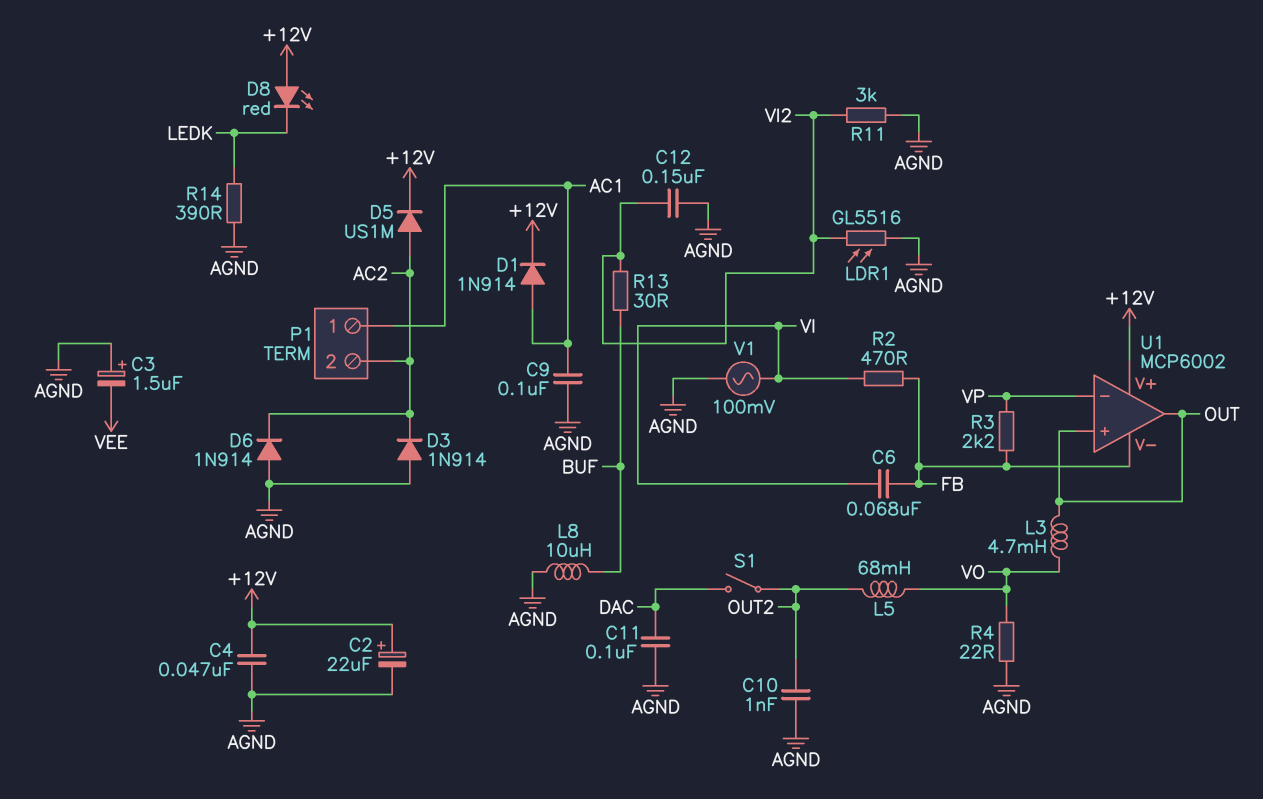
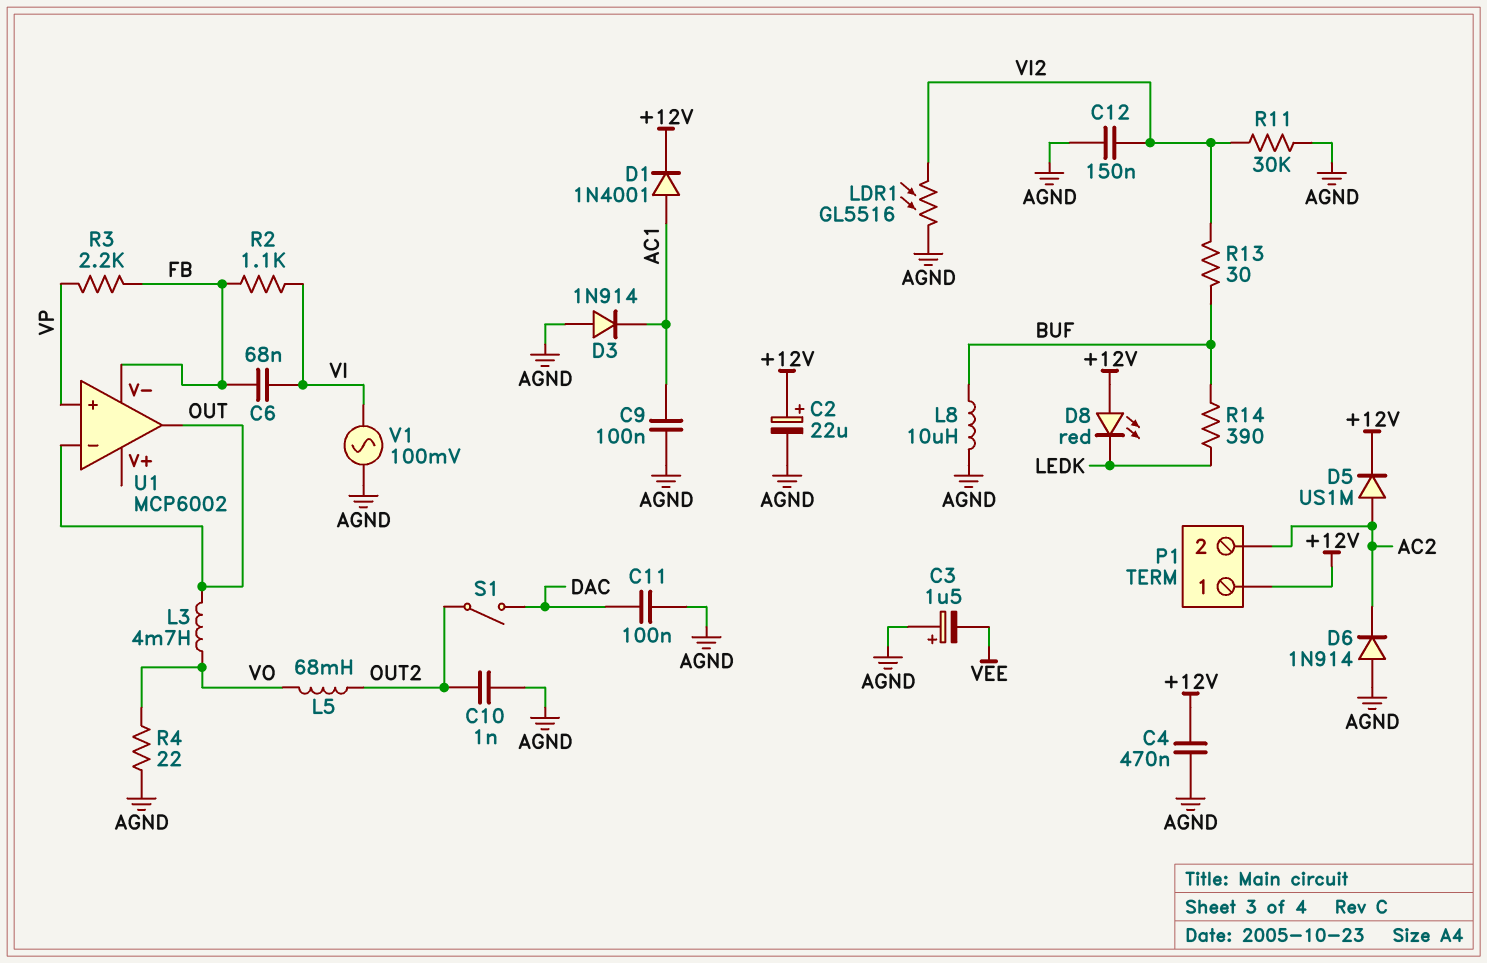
C4: 47nF (+12V, AGND) -> 470nF (+12V, AGND)
D1: diode 1N914 (A AC1, K +12V) -> diode 1N4001 (A AC1, K +12V)
D3: diode 1N914 (A AGND, K AC2) -> diode 1N914 (A AGND, K AC1)
P1 pin 1: AC1 -> +12V
R2: 470 (FB, VI) -> 1.1k (FB, VI)
R11: 3k (AGND, VI2) -> 30k (AGND, VI2)
R14: 390 (AGND, LEDK) -> 390 (BUF, LEDK)
U1 pin V+: +12V -> none
U1 pin in+: OUT -> VP
U1 pin in-: VP -> OUT

